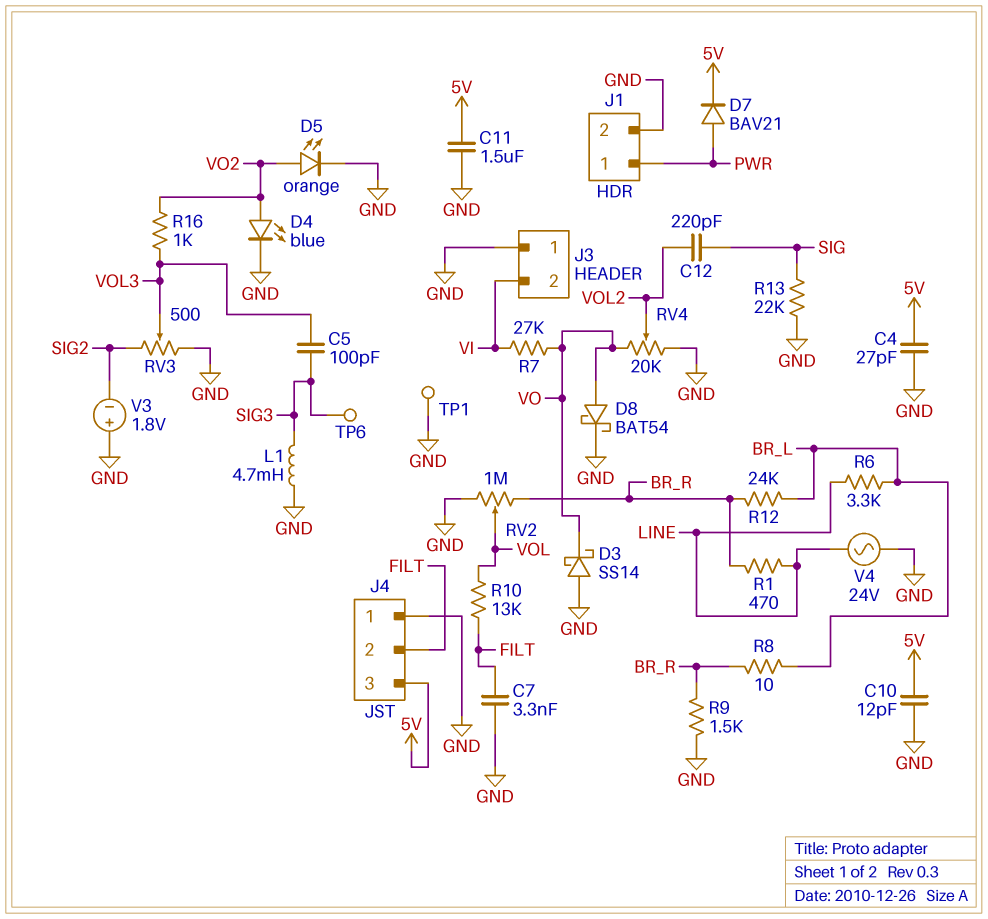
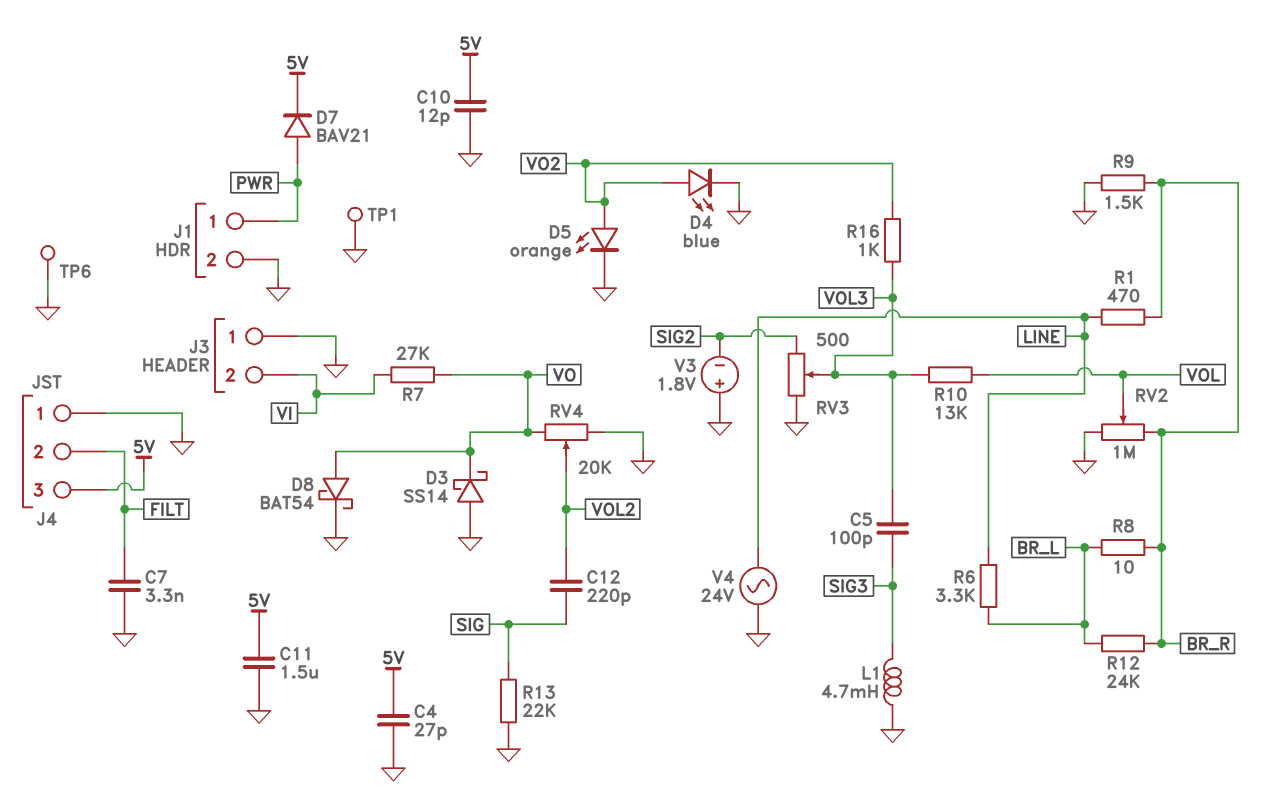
R10: 13k (FILT, VOL) -> 13k (VOL, VOL3)
TP6: test point (SIG3) -> test point (GND)

